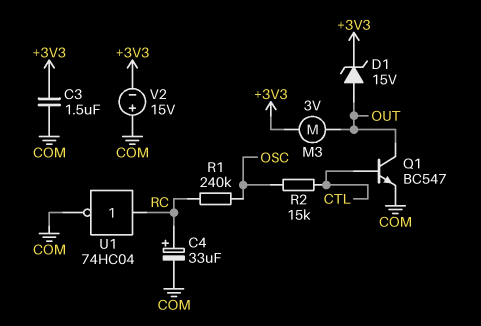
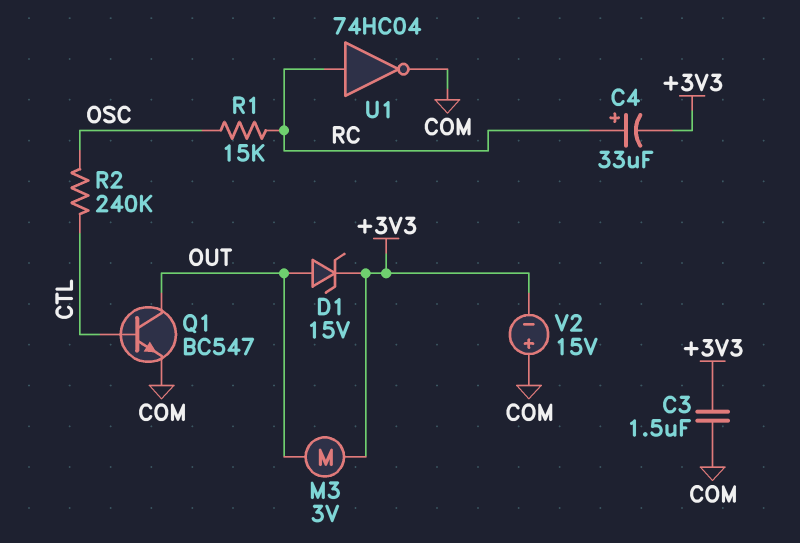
C4: 33uF (plus RC, minus COM) -> 33uF (plus RC, minus +3V3)
R1: 240k (OSC, RC) -> 15k (OSC, RC)
R2: 15k (CTL, OSC) -> 240k (CTL, OSC)

